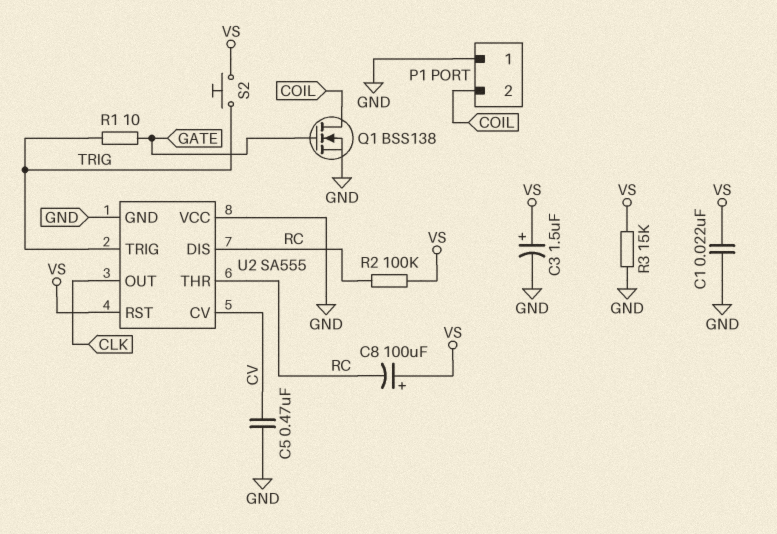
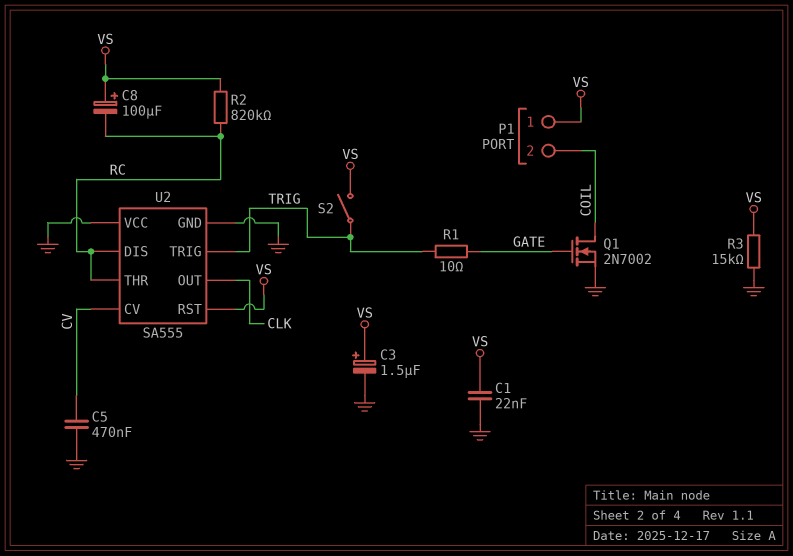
P1 pin 1: GND -> VS
Q1: NMOS BSS138 (G GATE, D COIL, S GND) -> NMOS 2N7002 (G GATE, D COIL, S GND)
R2: 100k (RC, VS) -> 820k (RC, VS)
S2: button (TRIG, VS) -> switch (TRIG, VS)

